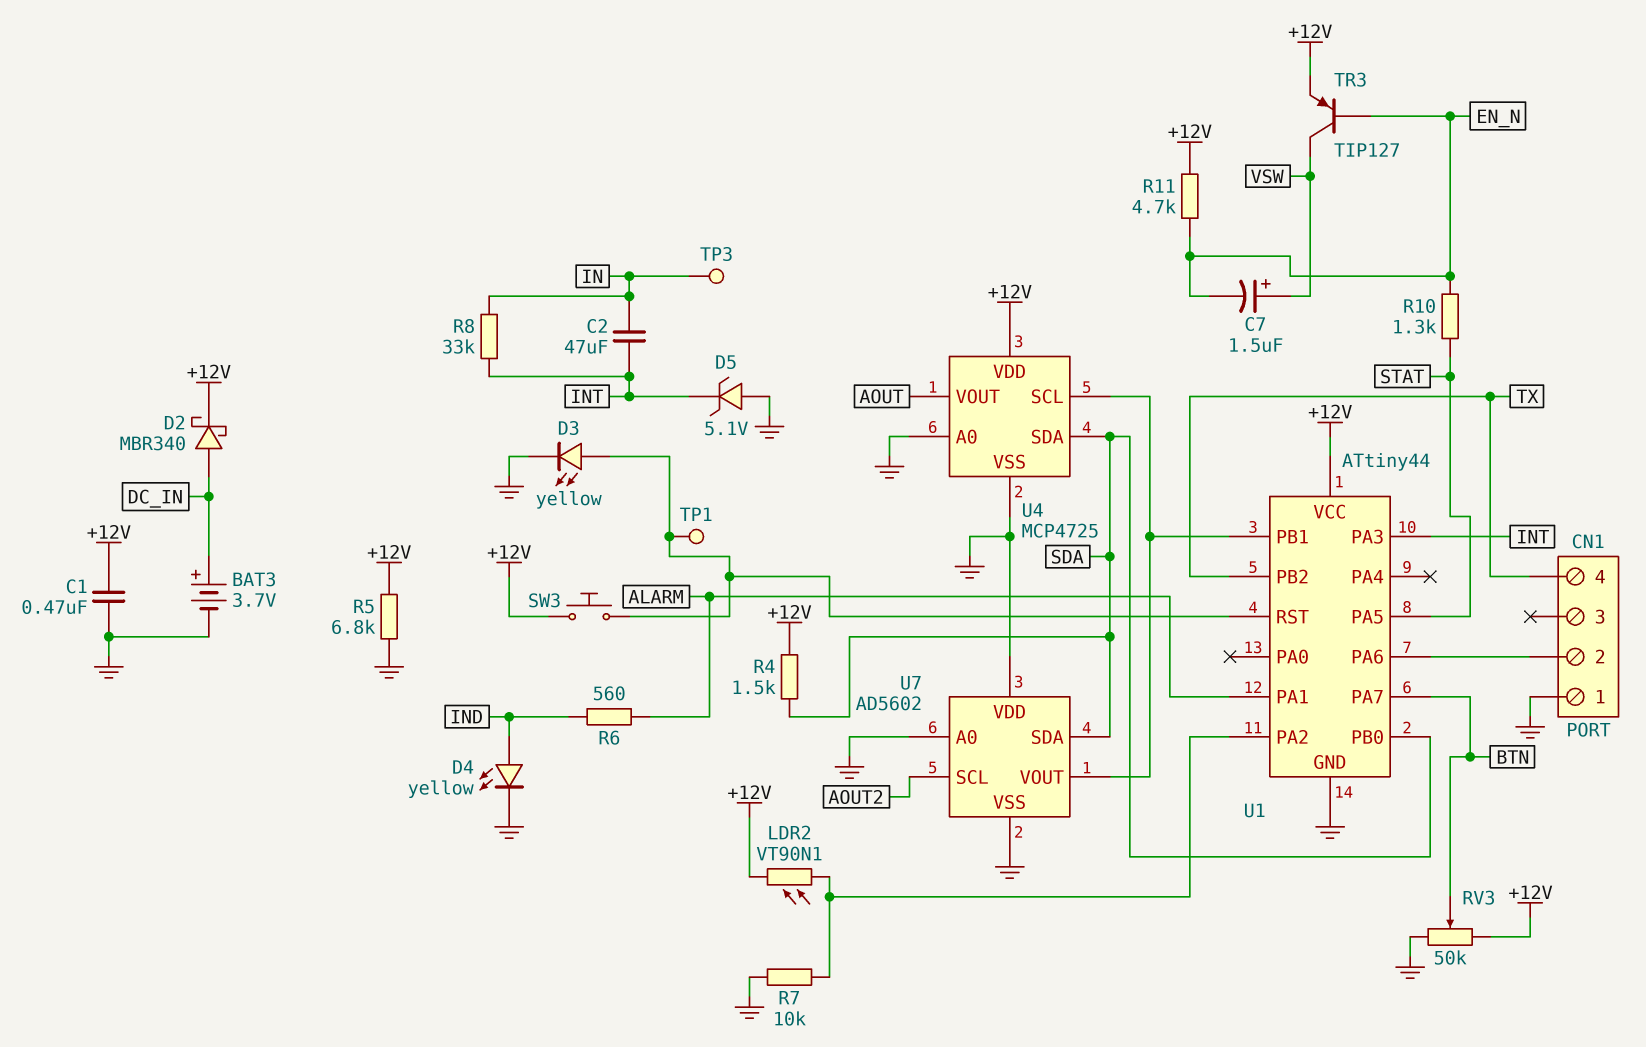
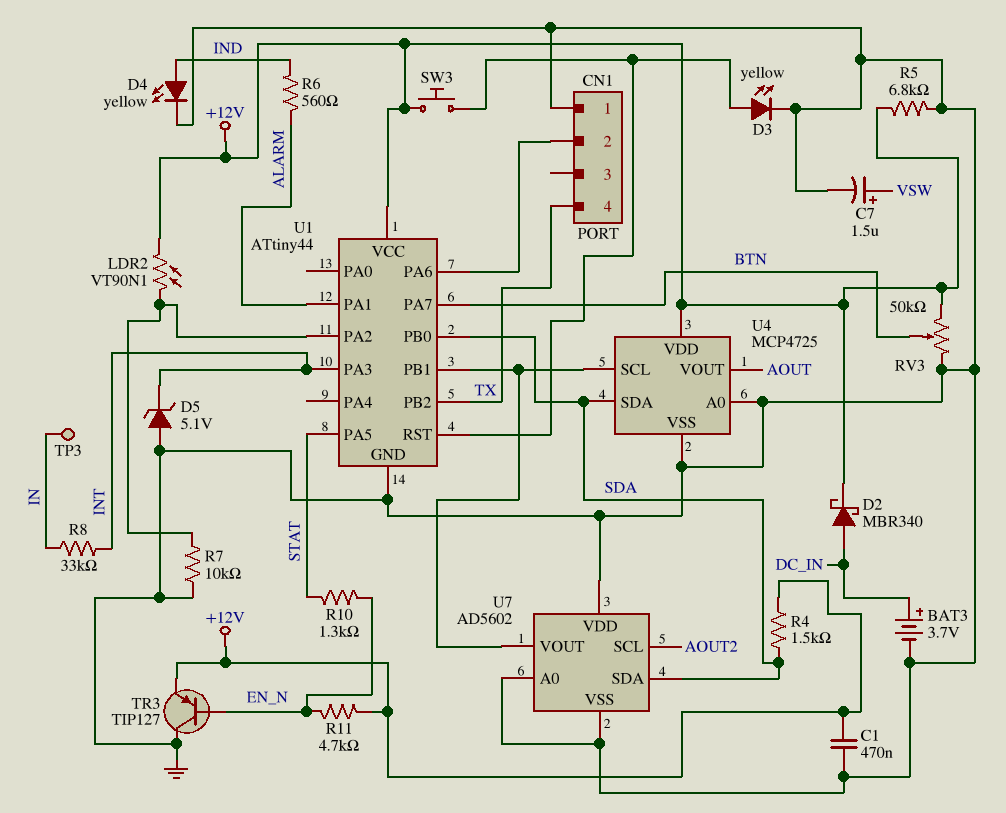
C2: 47uF (IN, INT) -> none
C7: 1.5uF (plus VSW, minus EN_N) -> 1.5uF (plus VSW, minus GND)
TP1: test point (U1/RST) -> none
TR3: PNP TIP127 (B EN_N, C VSW, E +12V) -> PNP TIP127 (B EN_N, C GND, E +12V)

